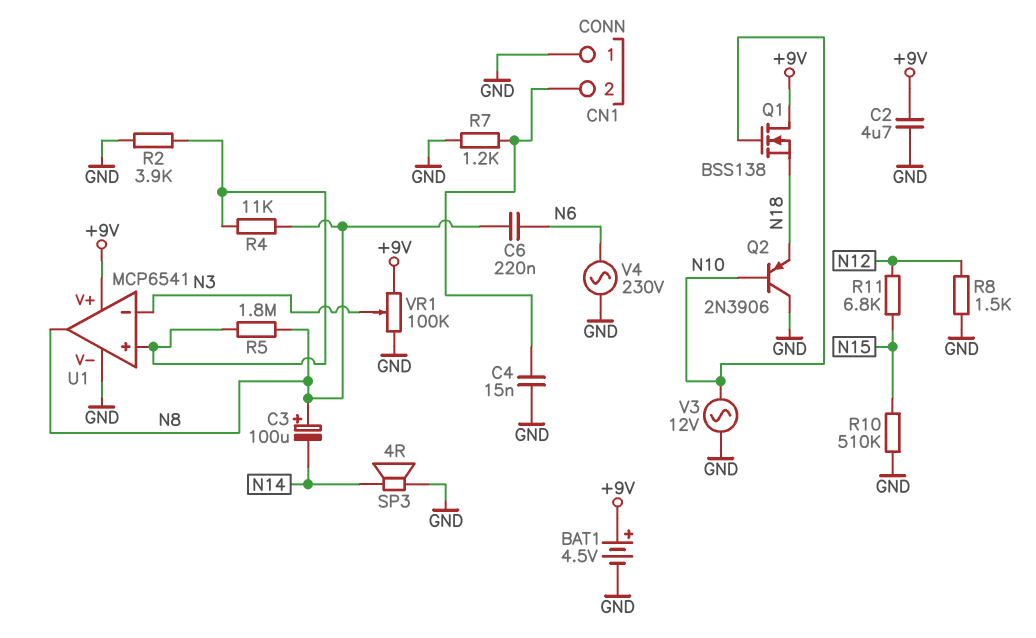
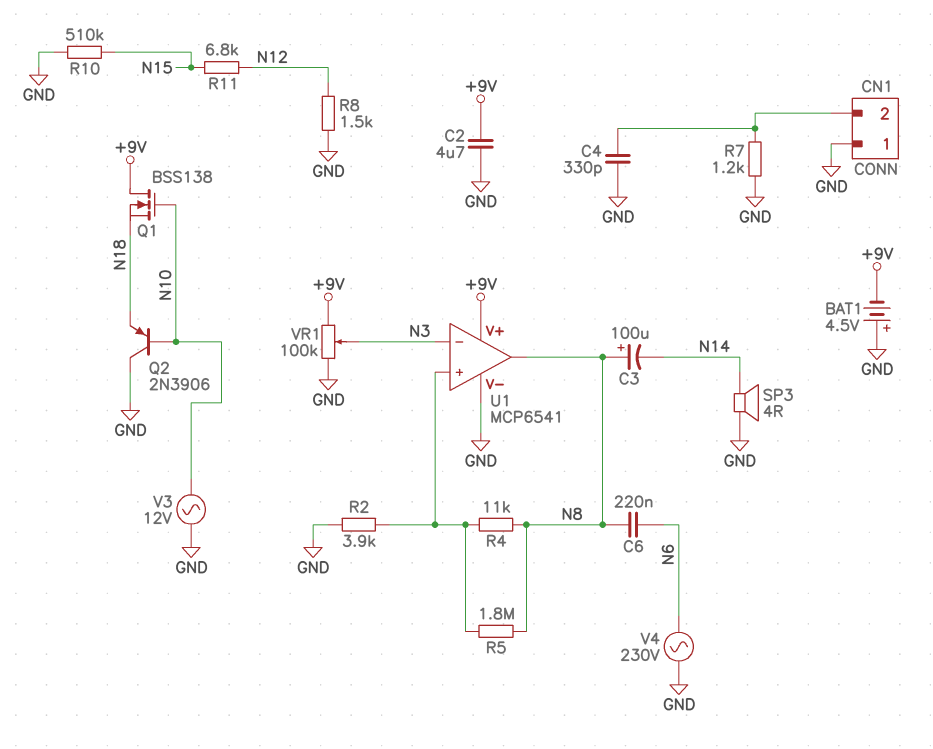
BAT1: 4.5V (plus +9V, minus GND) -> 4.5V (plus GND, minus +9V)
C4: 15nF (CN1/2, GND) -> 330pF (CN1/2, GND)

